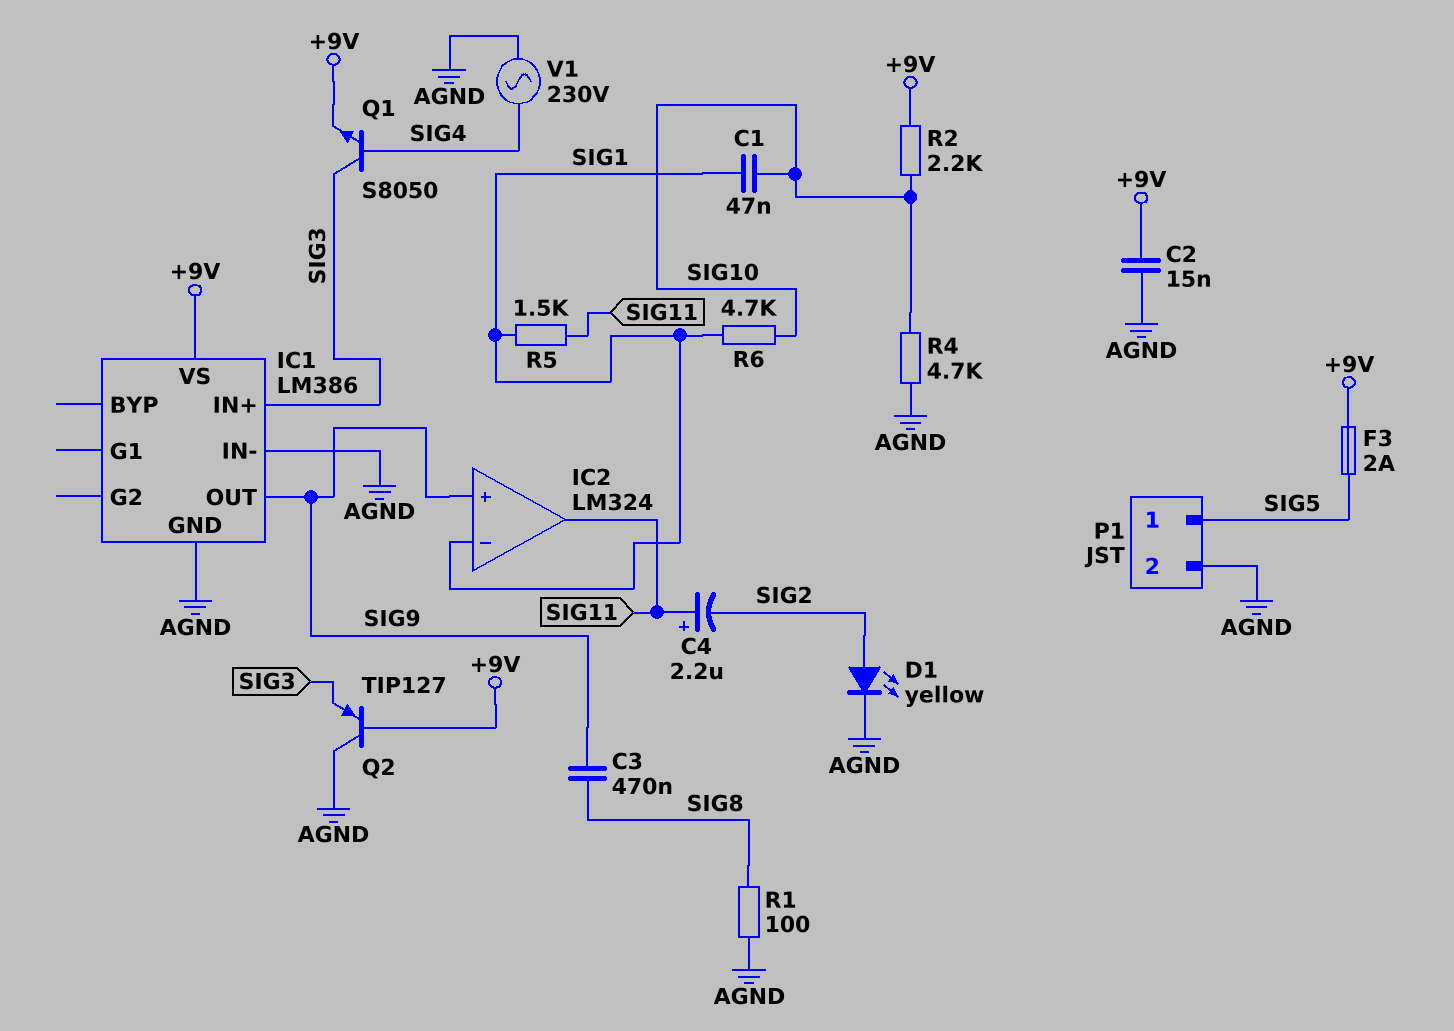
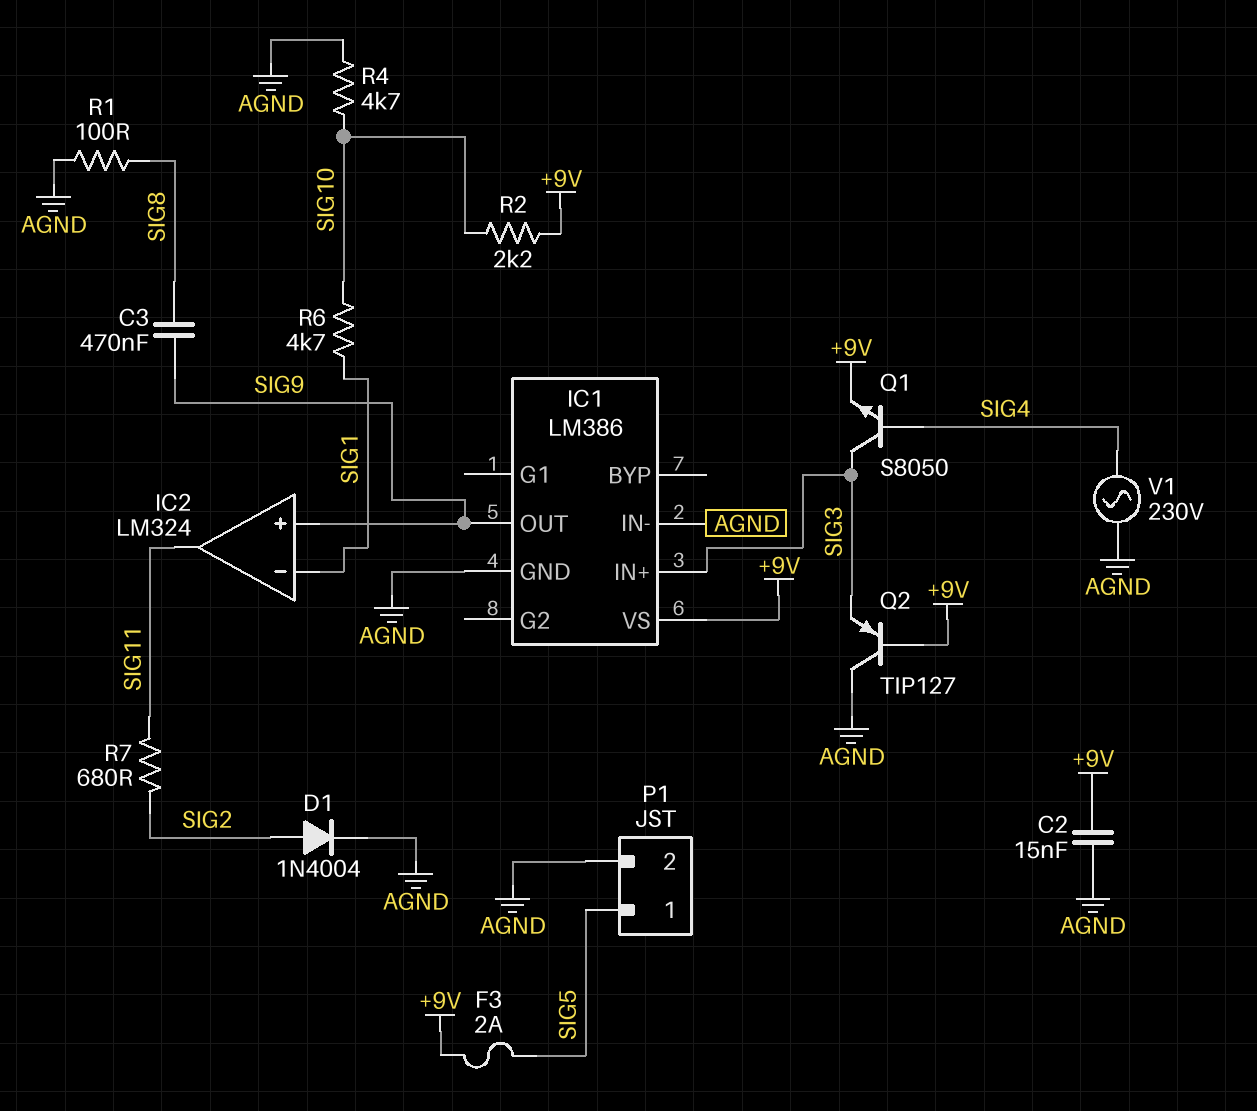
C1: 47nF (SIG1, SIG10) -> none
C4: 2.2uF (plus SIG11, minus SIG2) -> none
D1: LED yellow (A SIG2, K AGND) -> diode 1N4004 (A SIG2, K AGND)
R5: 1.5k (SIG1, SIG11) -> none
R7: none -> 680 (SIG2, SIG11)

